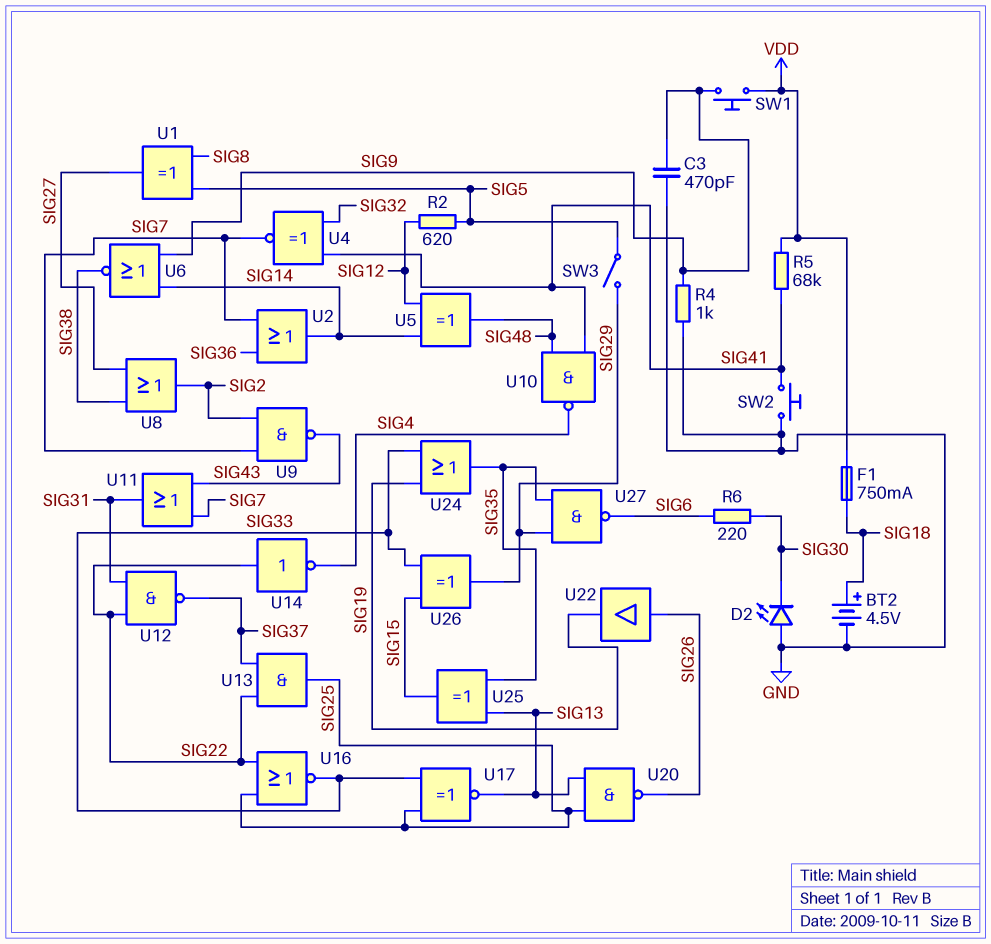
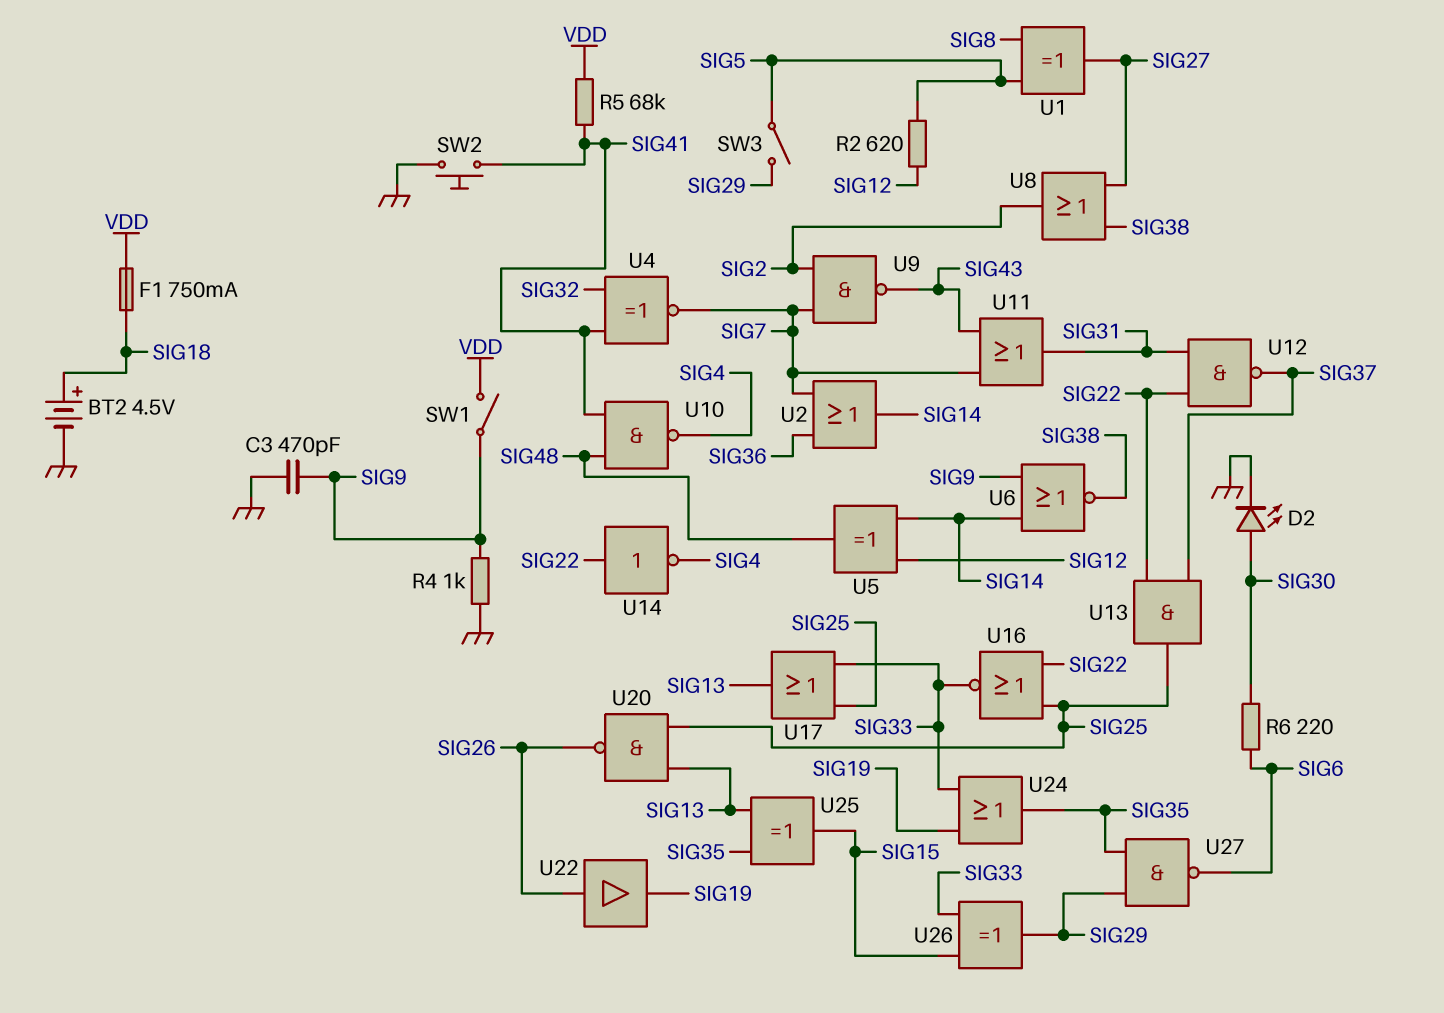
D2: LED (A GND, K SIG30) -> LED (A SIG30, K GND)
SW1: button (SIG9, VDD) -> switch (SIG9, VDD)
U17: XNOR (in SIG25, in SIG33, out SIG13) -> OR (in SIG25, in SIG33, out SIG13)

